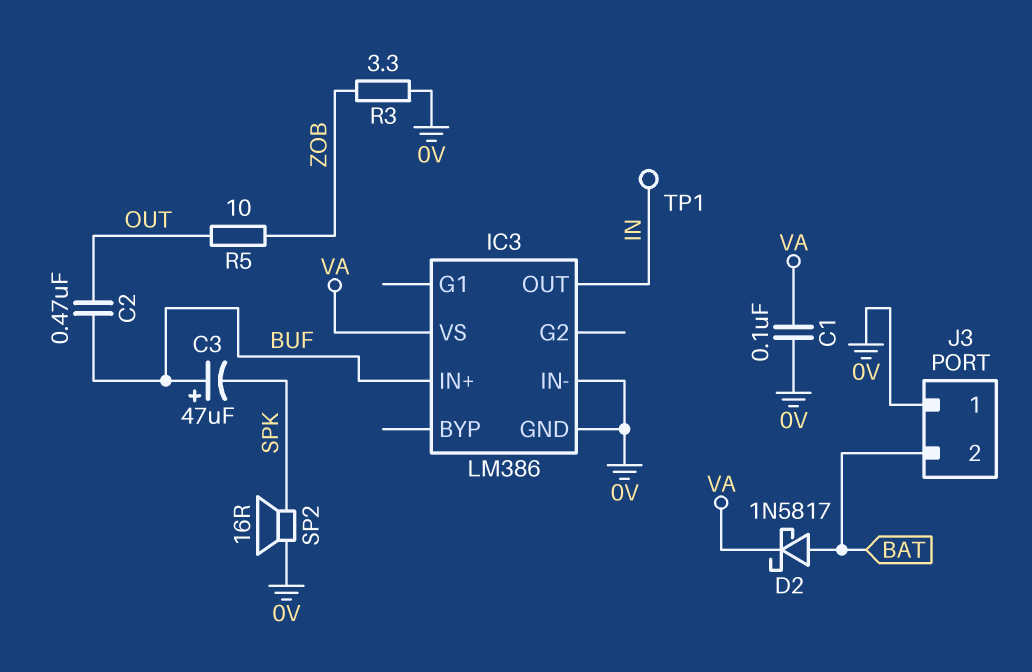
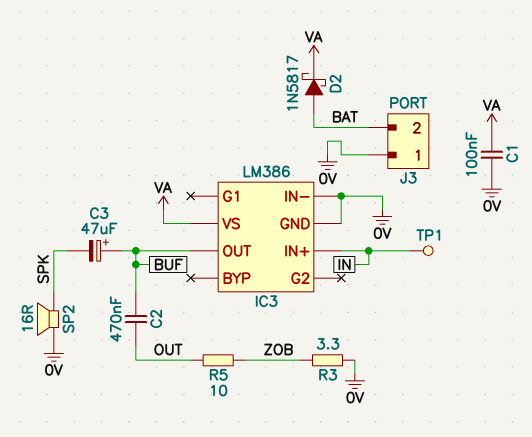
IC3 pin IN+: BUF -> IN
IC3 pin OUT: IN -> BUF

